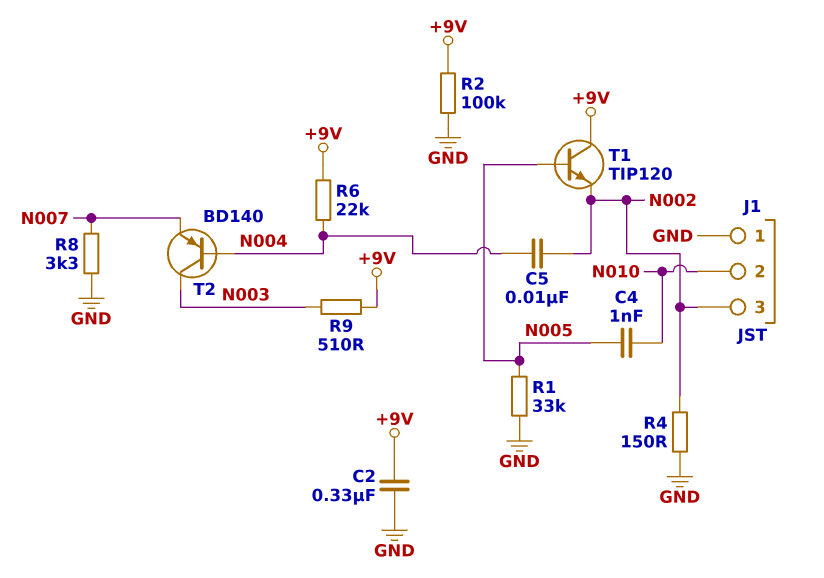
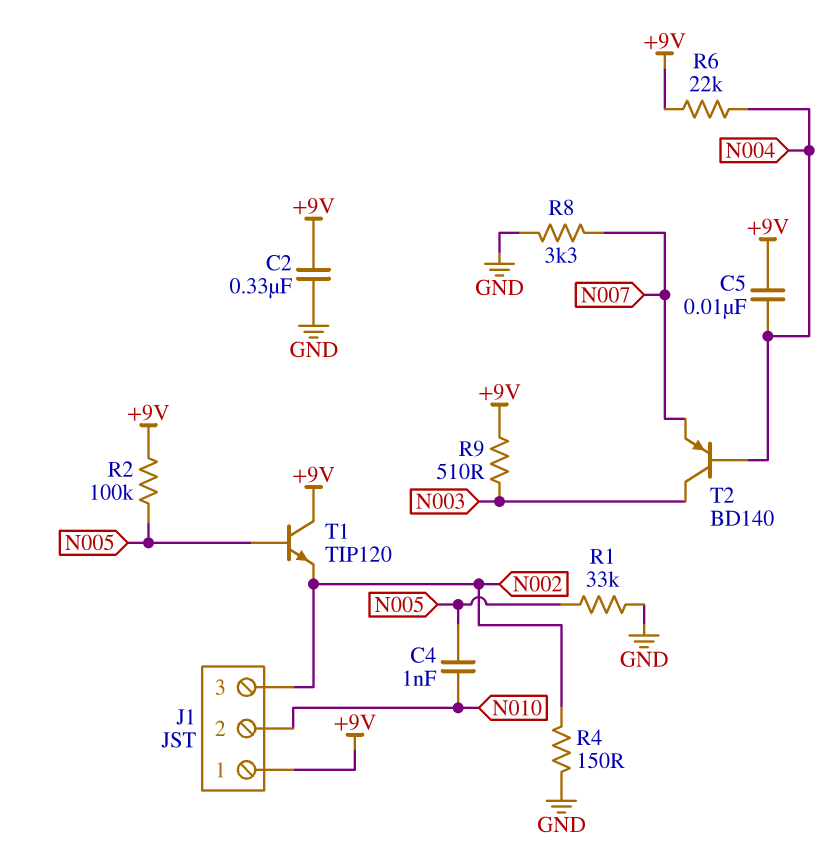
C5: 10nF (N002, N004) -> 10nF (+9V, N004)
J1 pin 1: GND -> +9V
R2: 100k (+9V, GND) -> 100k (+9V, N005)

